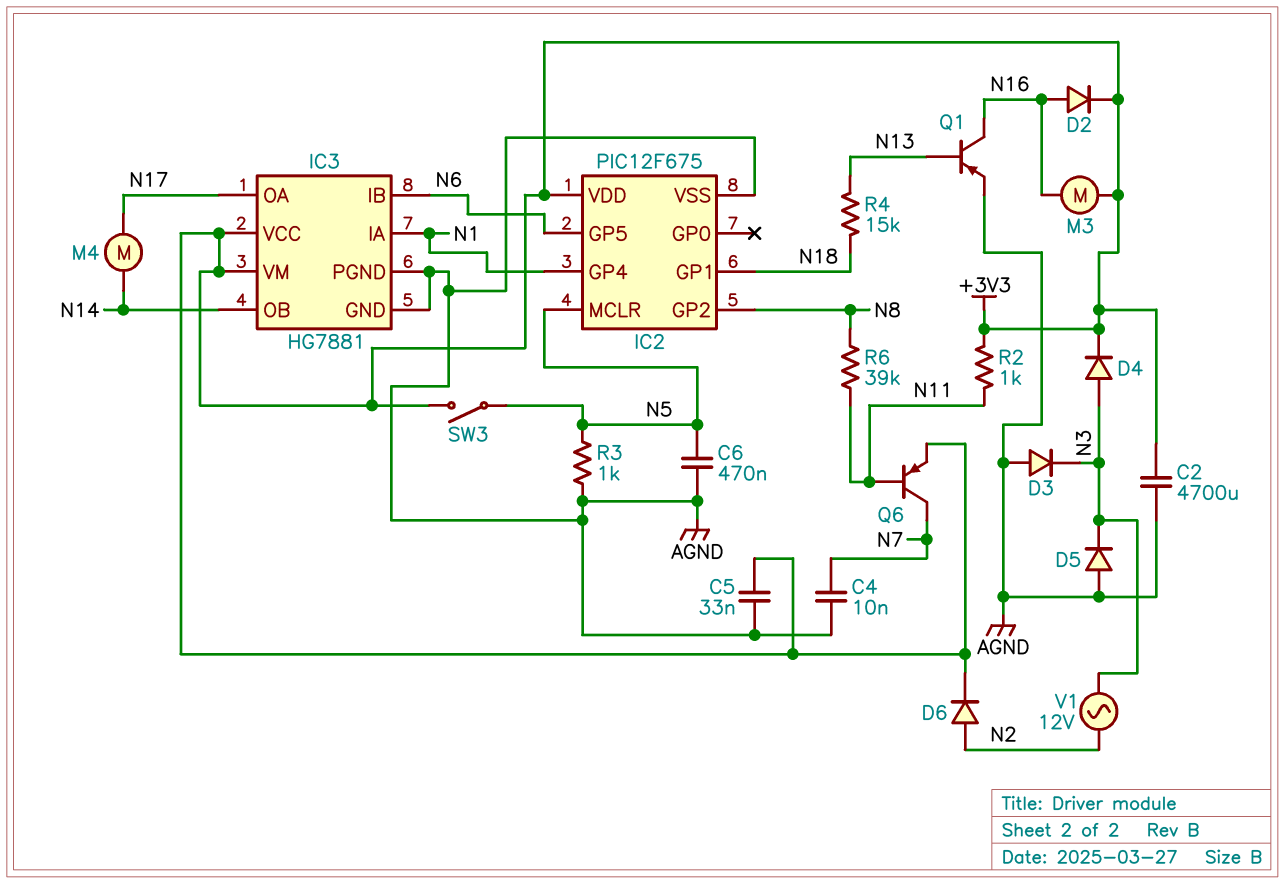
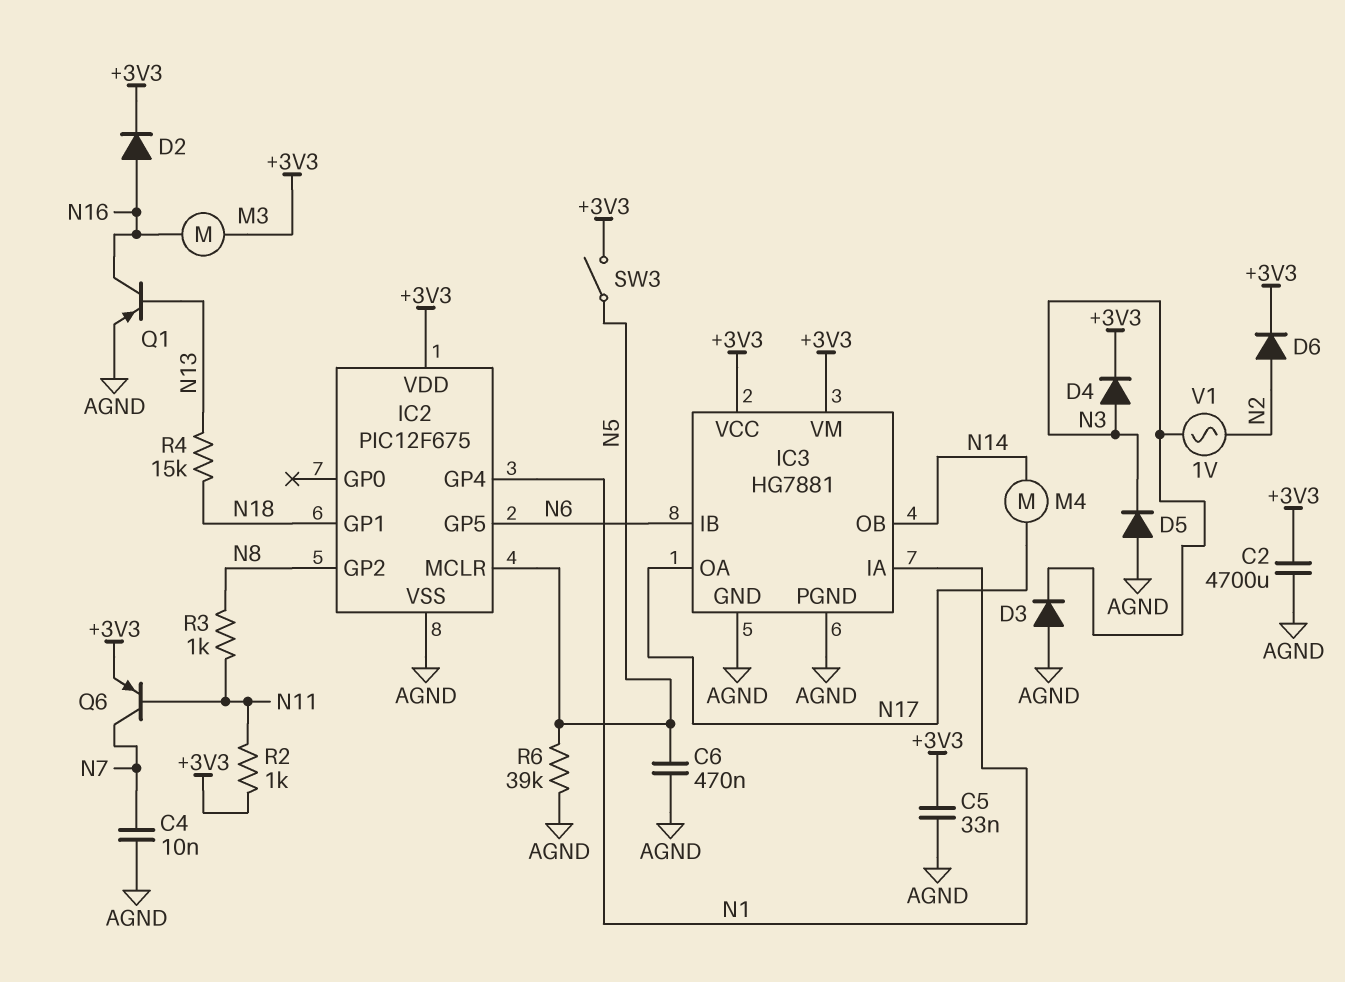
R3: 1k (AGND, N5) -> 1k (N8, N11)
R6: 39k (N8, N11) -> 39k (AGND, N5)
V1: AC 12V (N2, N3) -> AC 1V (N2, N3)

